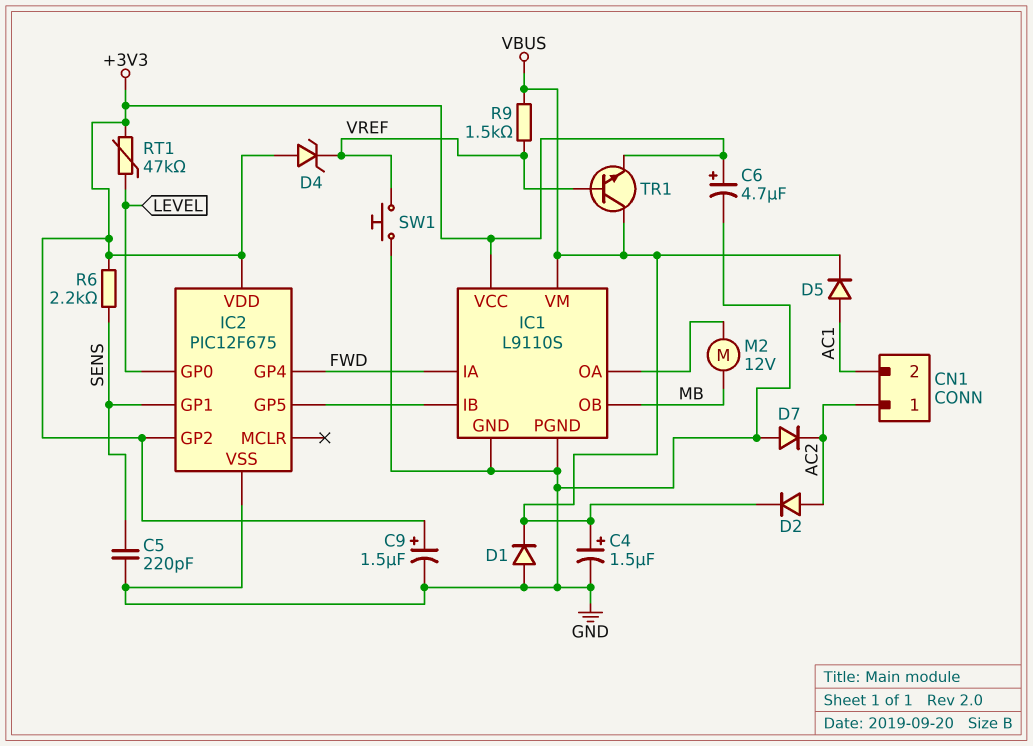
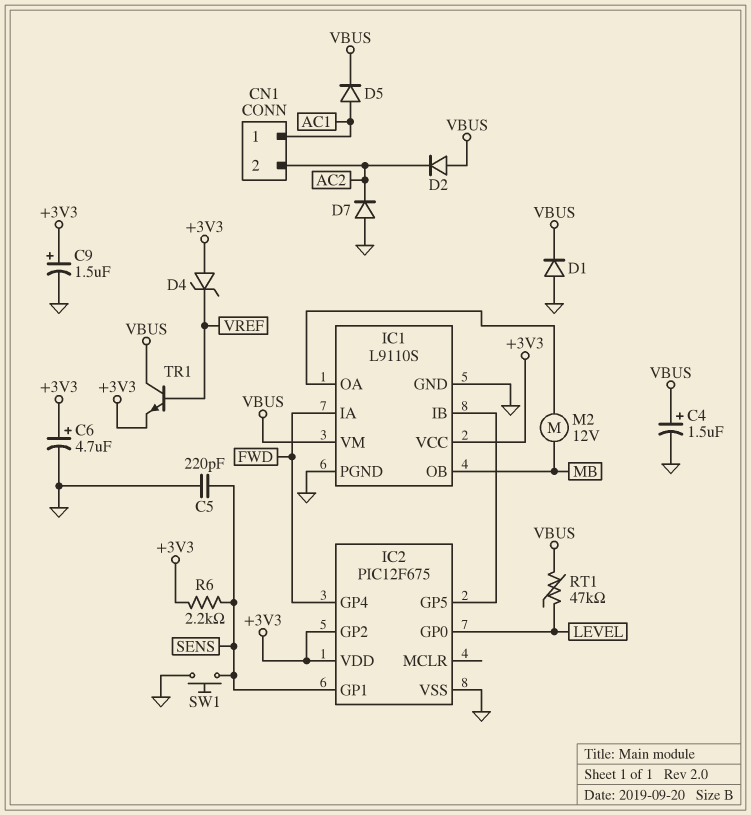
CN1 pin 1: AC2 -> AC1
CN1 pin 2: AC1 -> AC2
D2: diode (A AC2, K VBUS) -> diode (A VBUS, K AC2)
R9: 1.5k (VBUS, VREF) -> none
RT1: 47k (+3V3, LEVEL) -> 47k (LEVEL, VBUS)
SW1: button (GND, VREF) -> button (GND, SENS)

